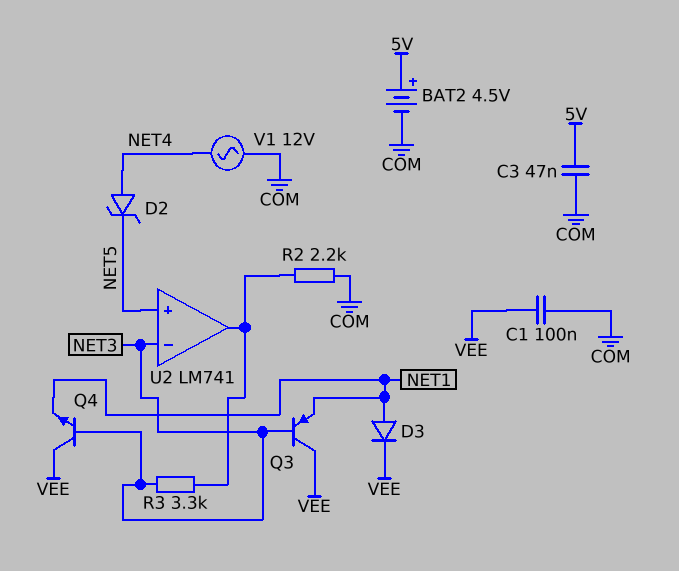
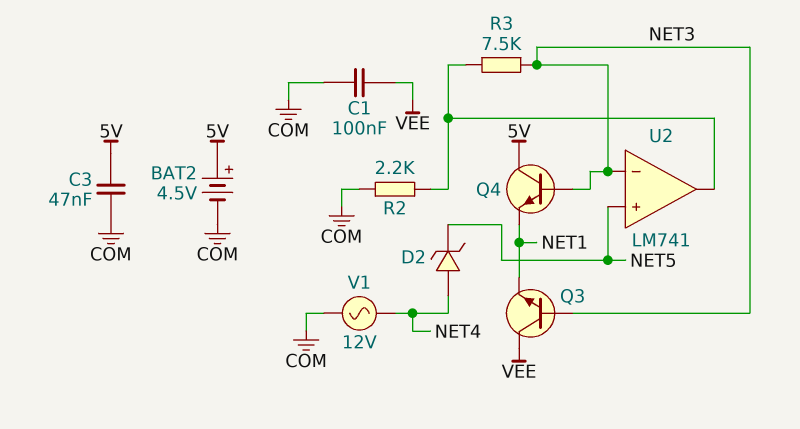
D3: diode (A NET1, K VEE) -> none
Q3: PNP (B NET3, C VEE, E NET1) -> NPN (B NET3, C VEE, E NET1)
Q4: NPN (B NET3, C VEE, E NET1) -> NPN (B NET3, C 5V, E NET1)
R3: 3.3k (NET3, U2/out) -> 7.5k (NET3, U2/out)

